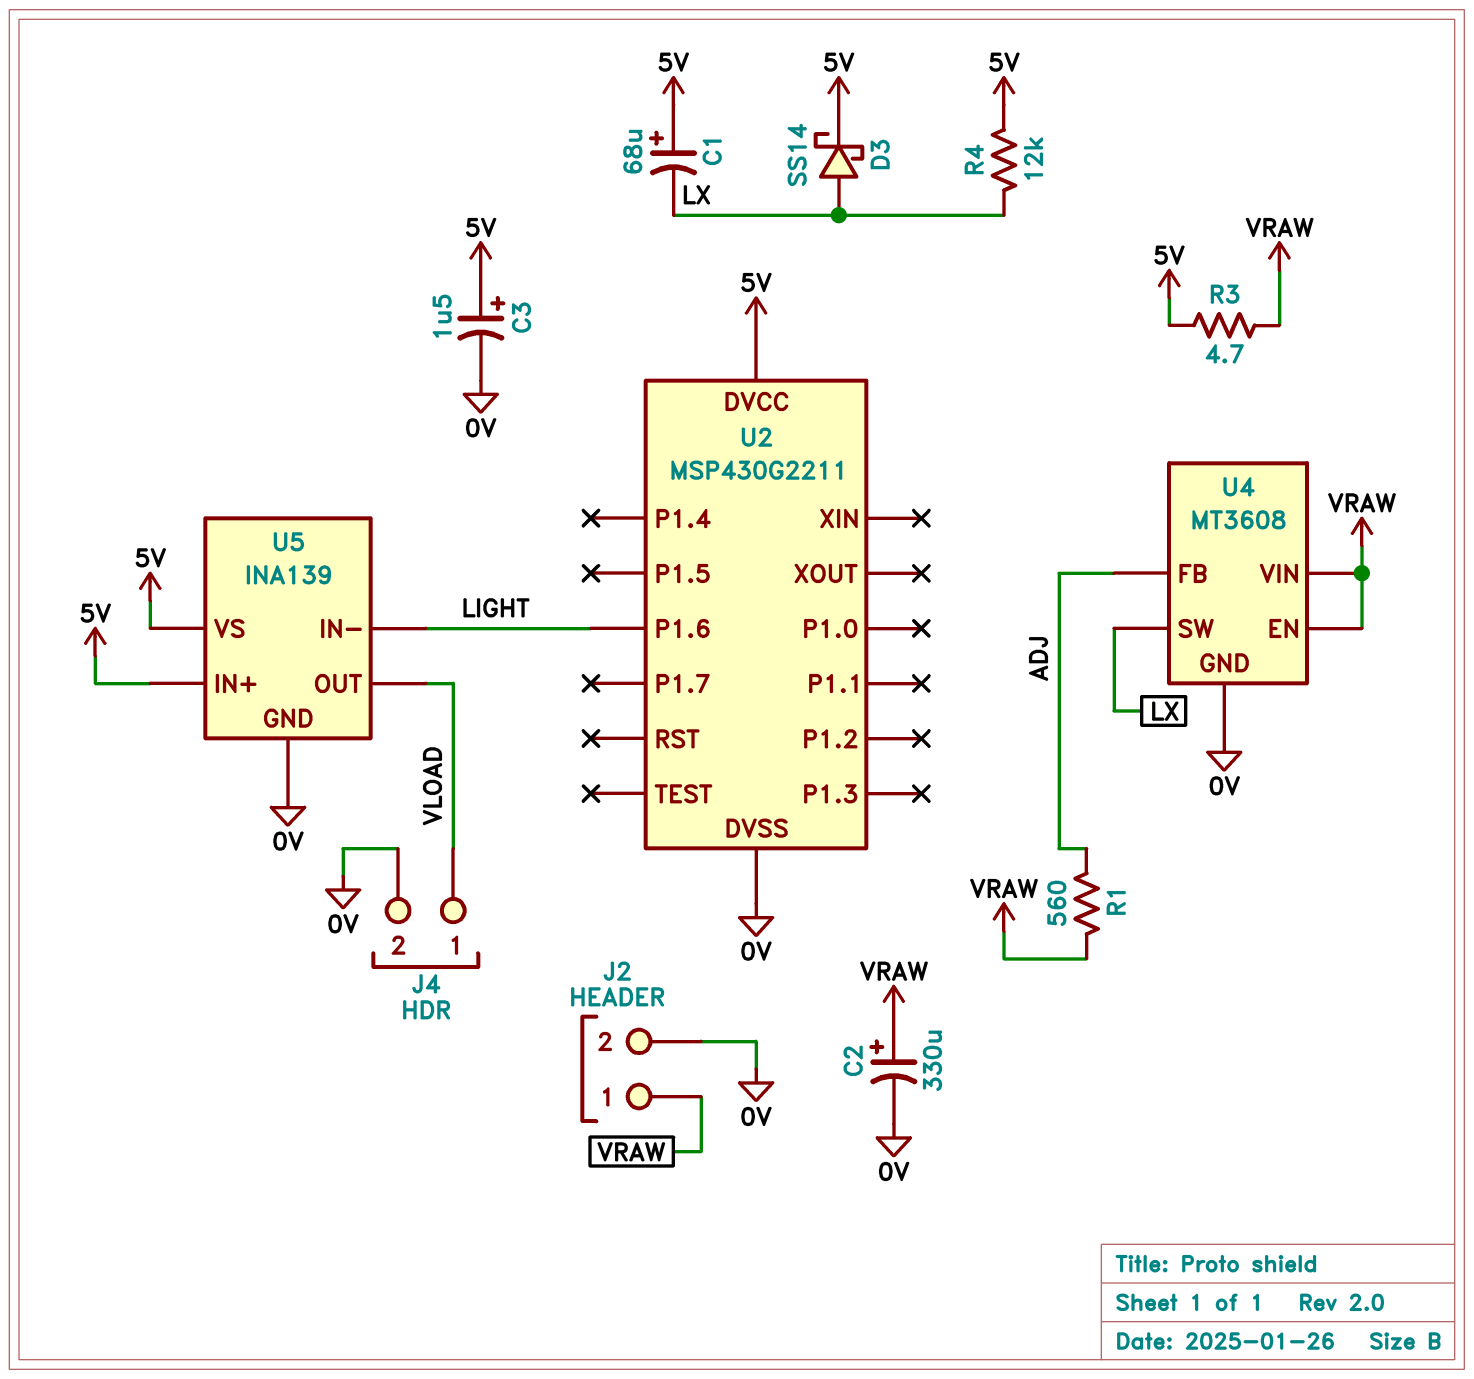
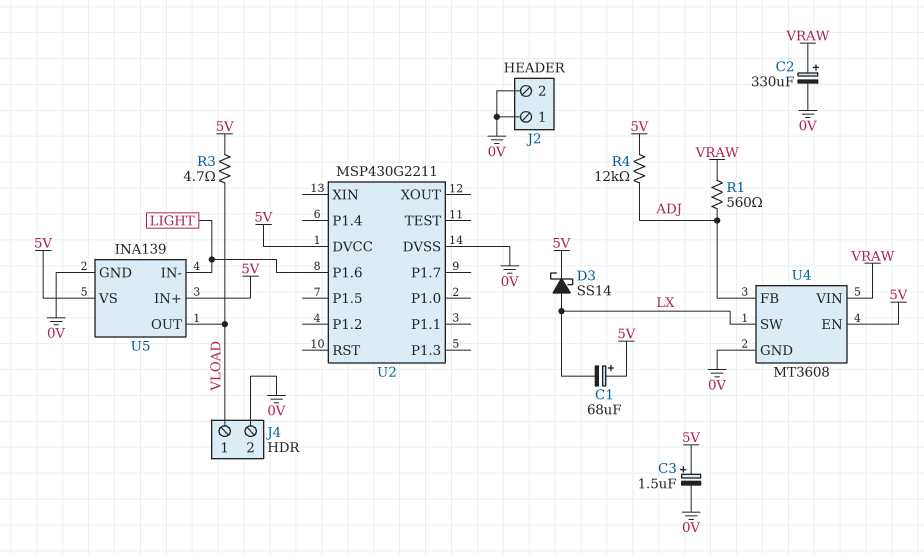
J2 pin 1: VRAW -> 0V
R3: 4.7 (5V, VRAW) -> 4.7 (5V, VLOAD)
R4: 12k (5V, LX) -> 12k (5V, ADJ)
U4 pin EN: VRAW -> 5V

